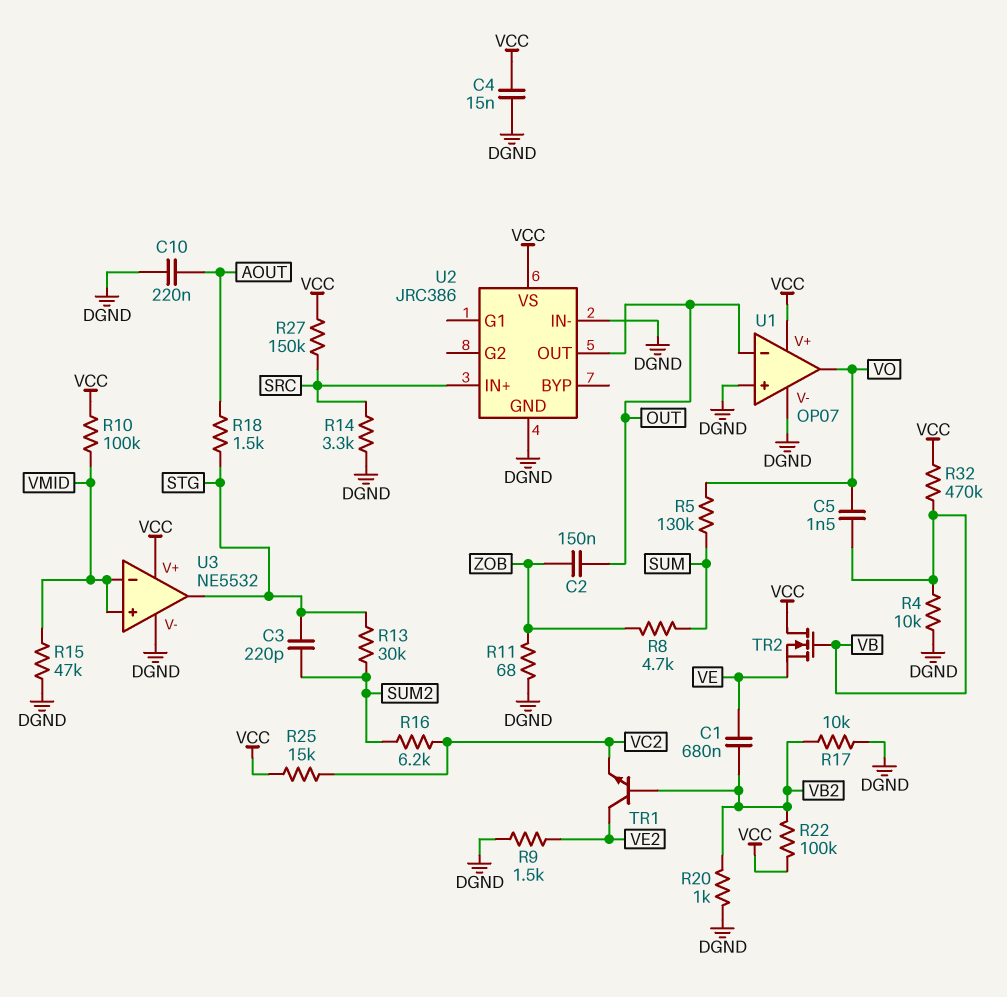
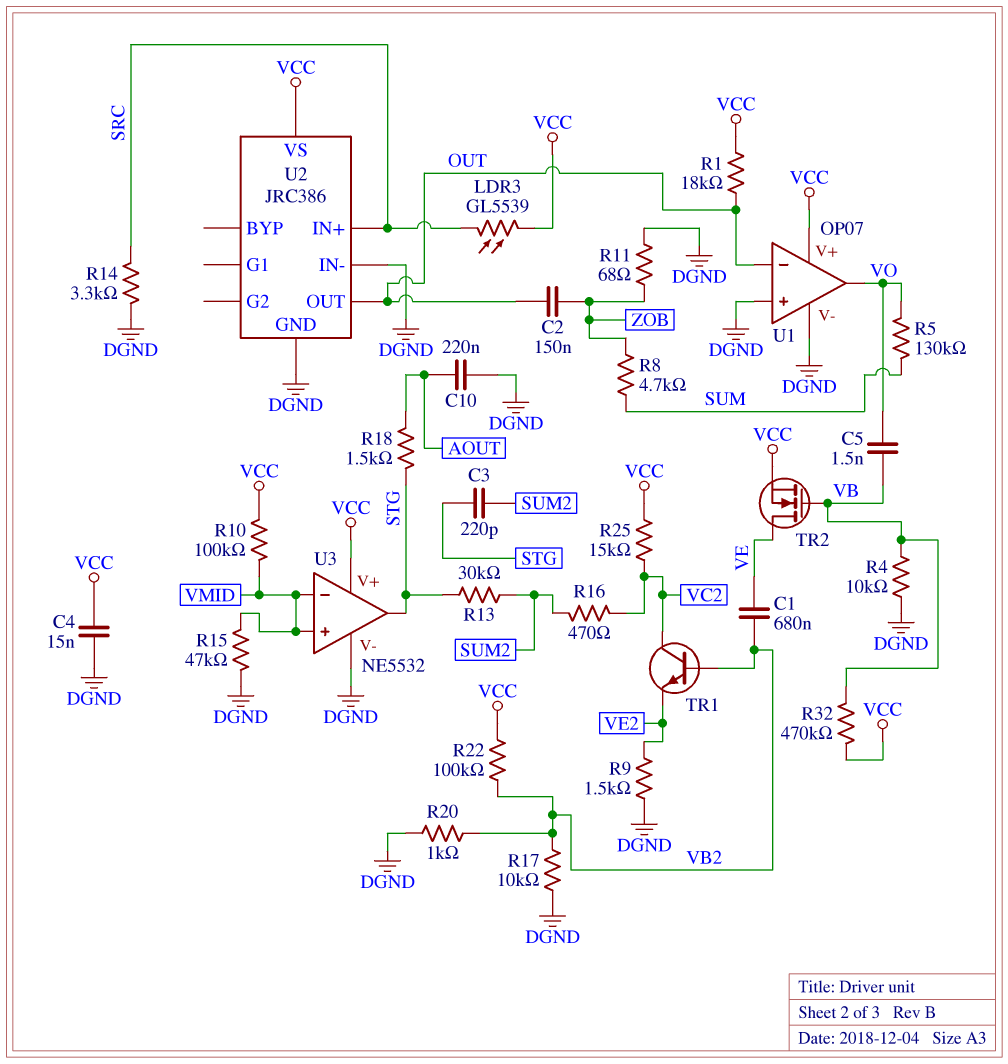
LDR3: none -> GL5539 (SRC, VCC)
R1: none -> 18k (OUT, VCC)
R16: 6.2k (SUM2, VC2) -> 470 (SUM2, VC2)
R27: 150k (SRC, VCC) -> none
TR1: NPN (B VB2, C VE2, E VC2) -> NPN (B VB2, C VC2, E VE2)
TR2: NMOS (G VB, D VCC, S VE) -> NMOS (G VB, D VE, S VCC)

